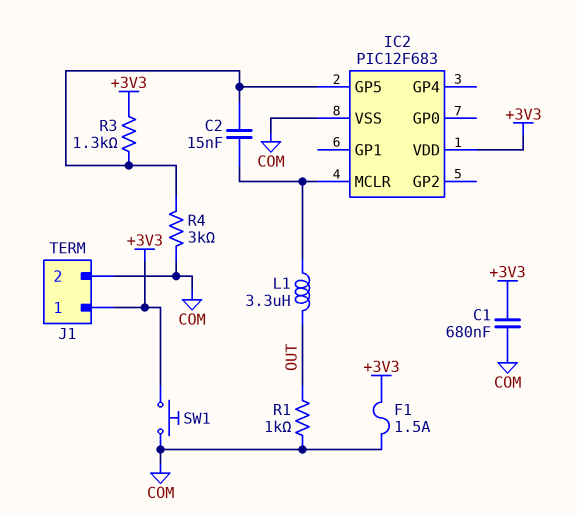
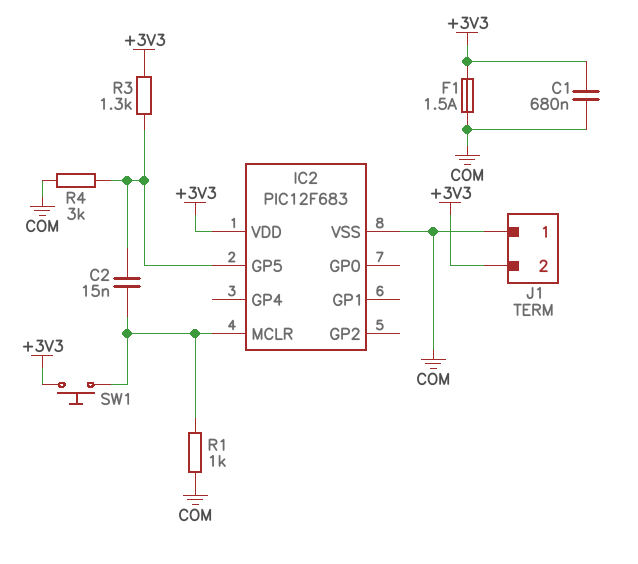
J1 pin 1: +3V3 -> COM
J1 pin 2: COM -> +3V3
L1: 3.3uH (IC2/MCLR, OUT) -> none
R1: 1k (COM, OUT) -> 1k (COM, IC2/MCLR)
SW1: button (+3V3, COM) -> button (+3V3, IC2/MCLR)

